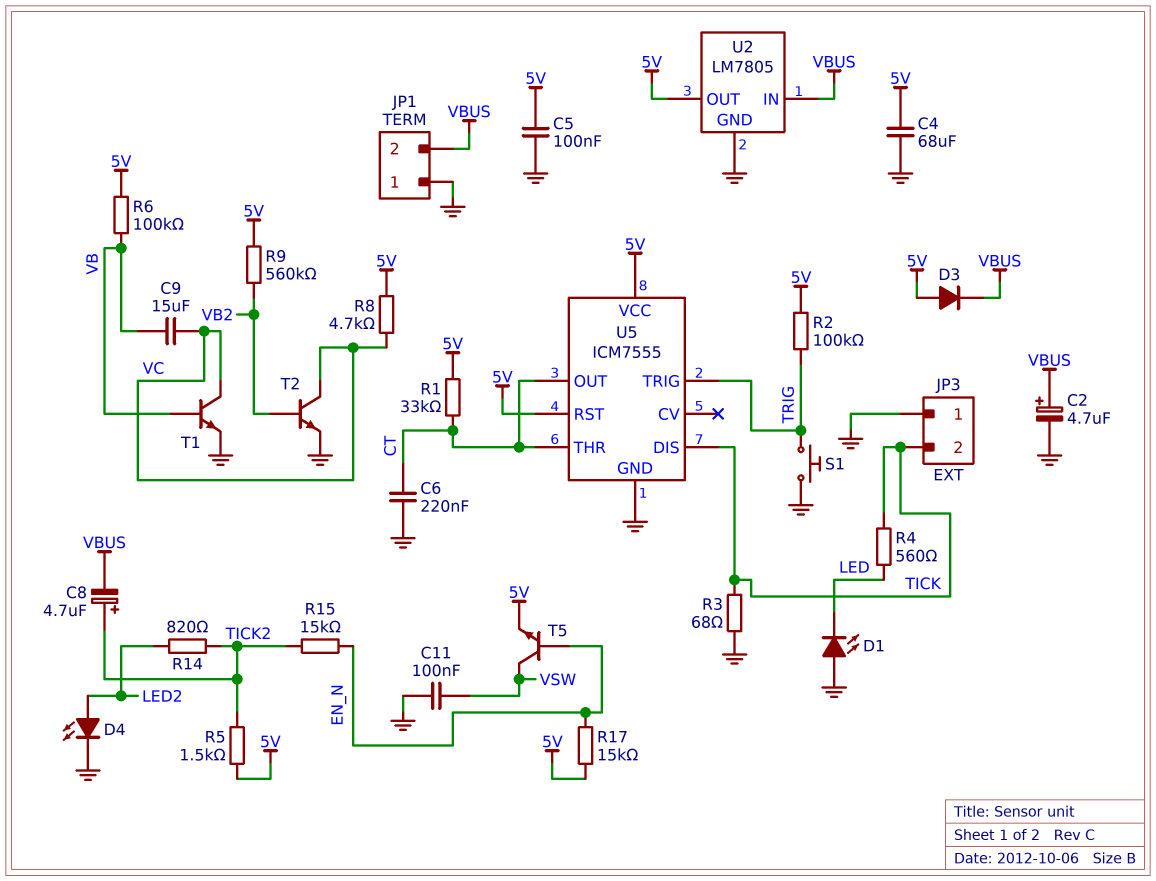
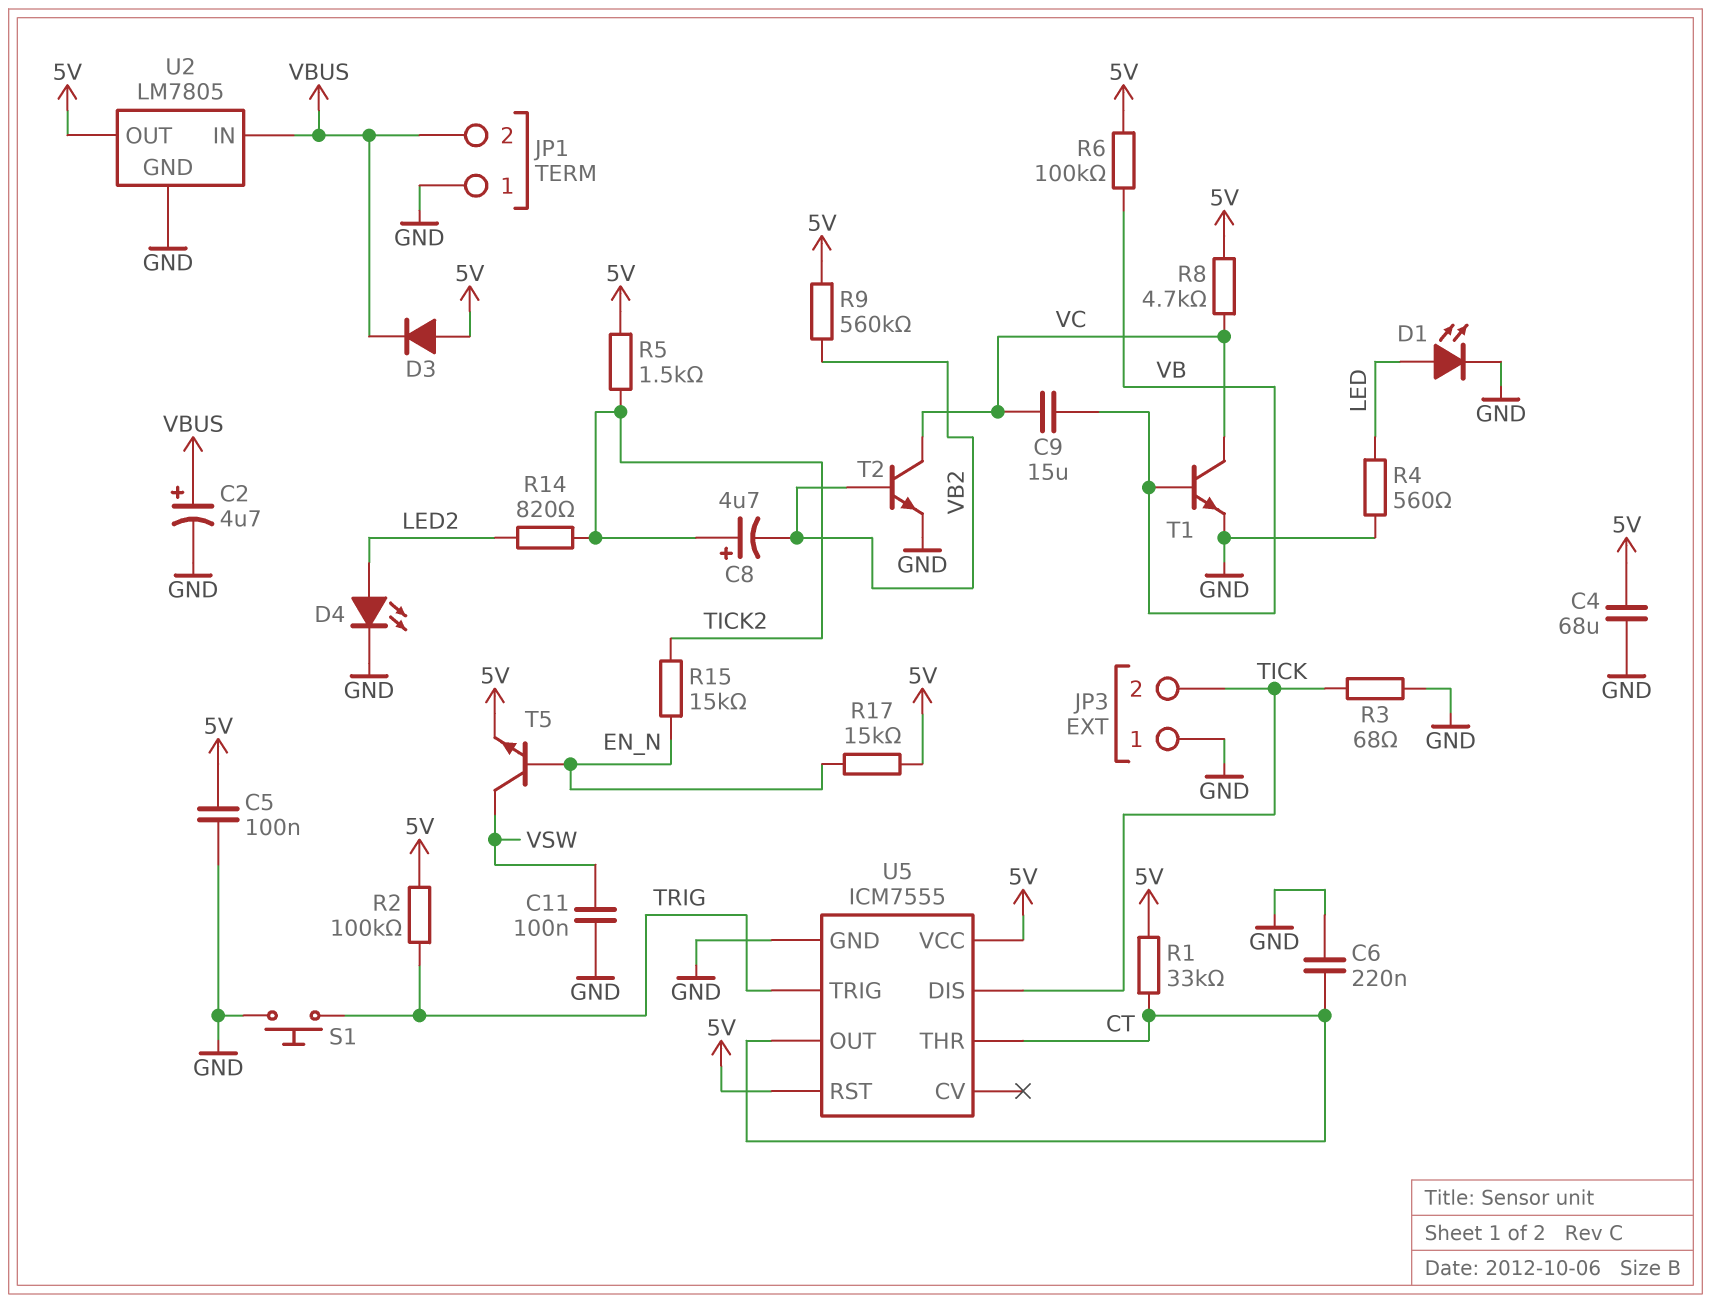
C8: 4.7uF (plus TICK2, minus VBUS) -> 4.7uF (plus TICK2, minus VB2)
D1: LED (A GND, K LED) -> LED (A LED, K GND)
R4: 560 (LED, TICK) -> 560 (GND, LED)

